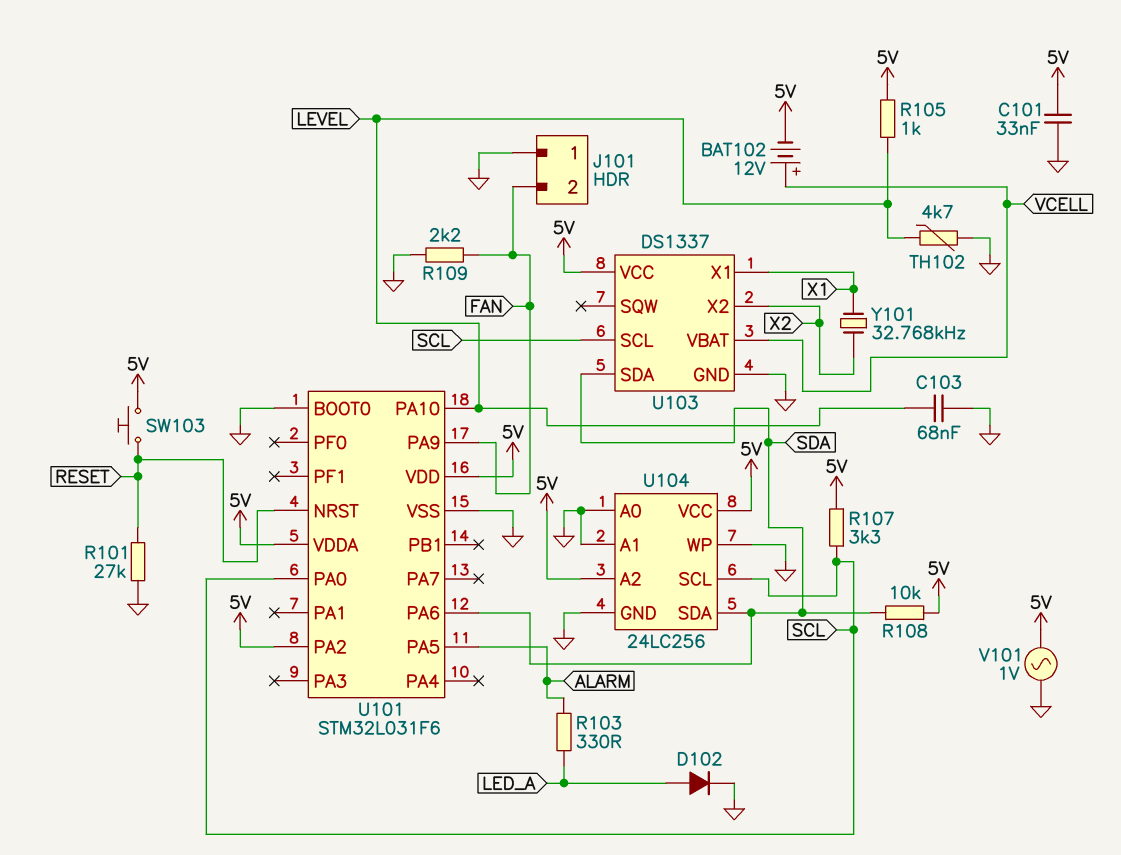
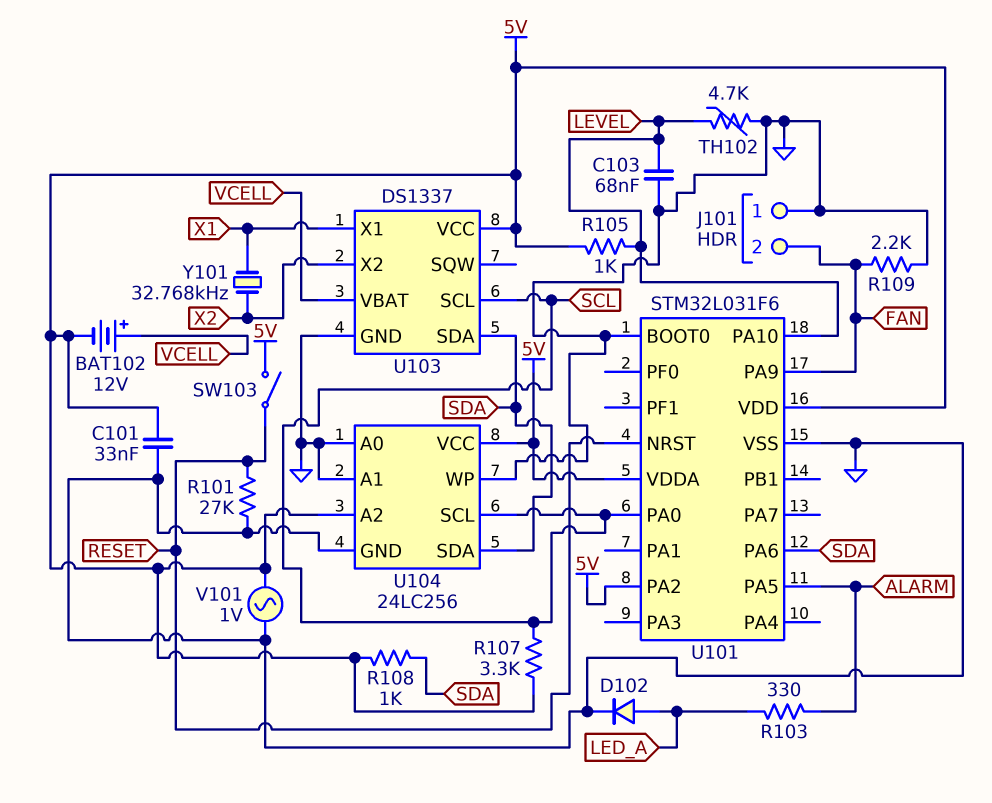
R108: 10k (5V, SDA) -> 1k (5V, SDA)
SW103: button (5V, RESET) -> switch (5V, RESET)

